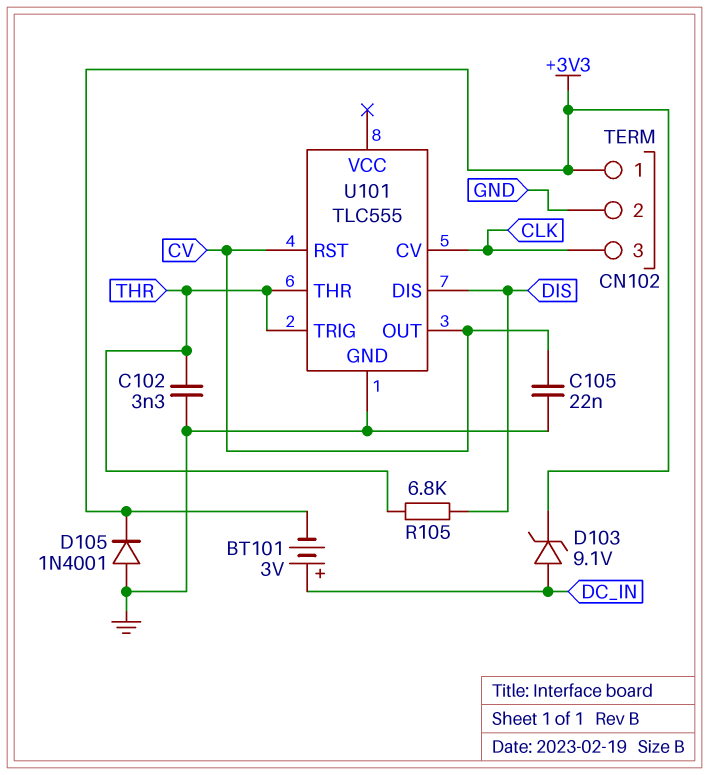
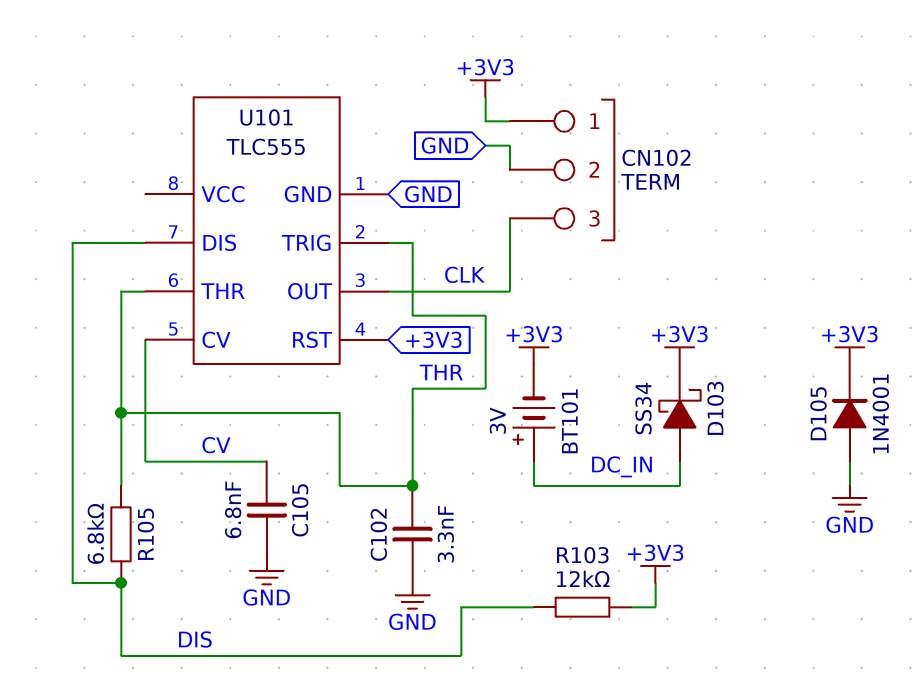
C105: 22nF (CV, GND) -> 6.8nF (CV, GND)
D103: zener 9.1V (A DC_IN, K +3V3) -> schottky SS34 (A DC_IN, K +3V3)
R103: none -> 12k (+3V3, DIS)
U101 pin CV: CLK -> CV
U101 pin OUT: CV -> CLK
U101 pin RST: CV -> +3V3

